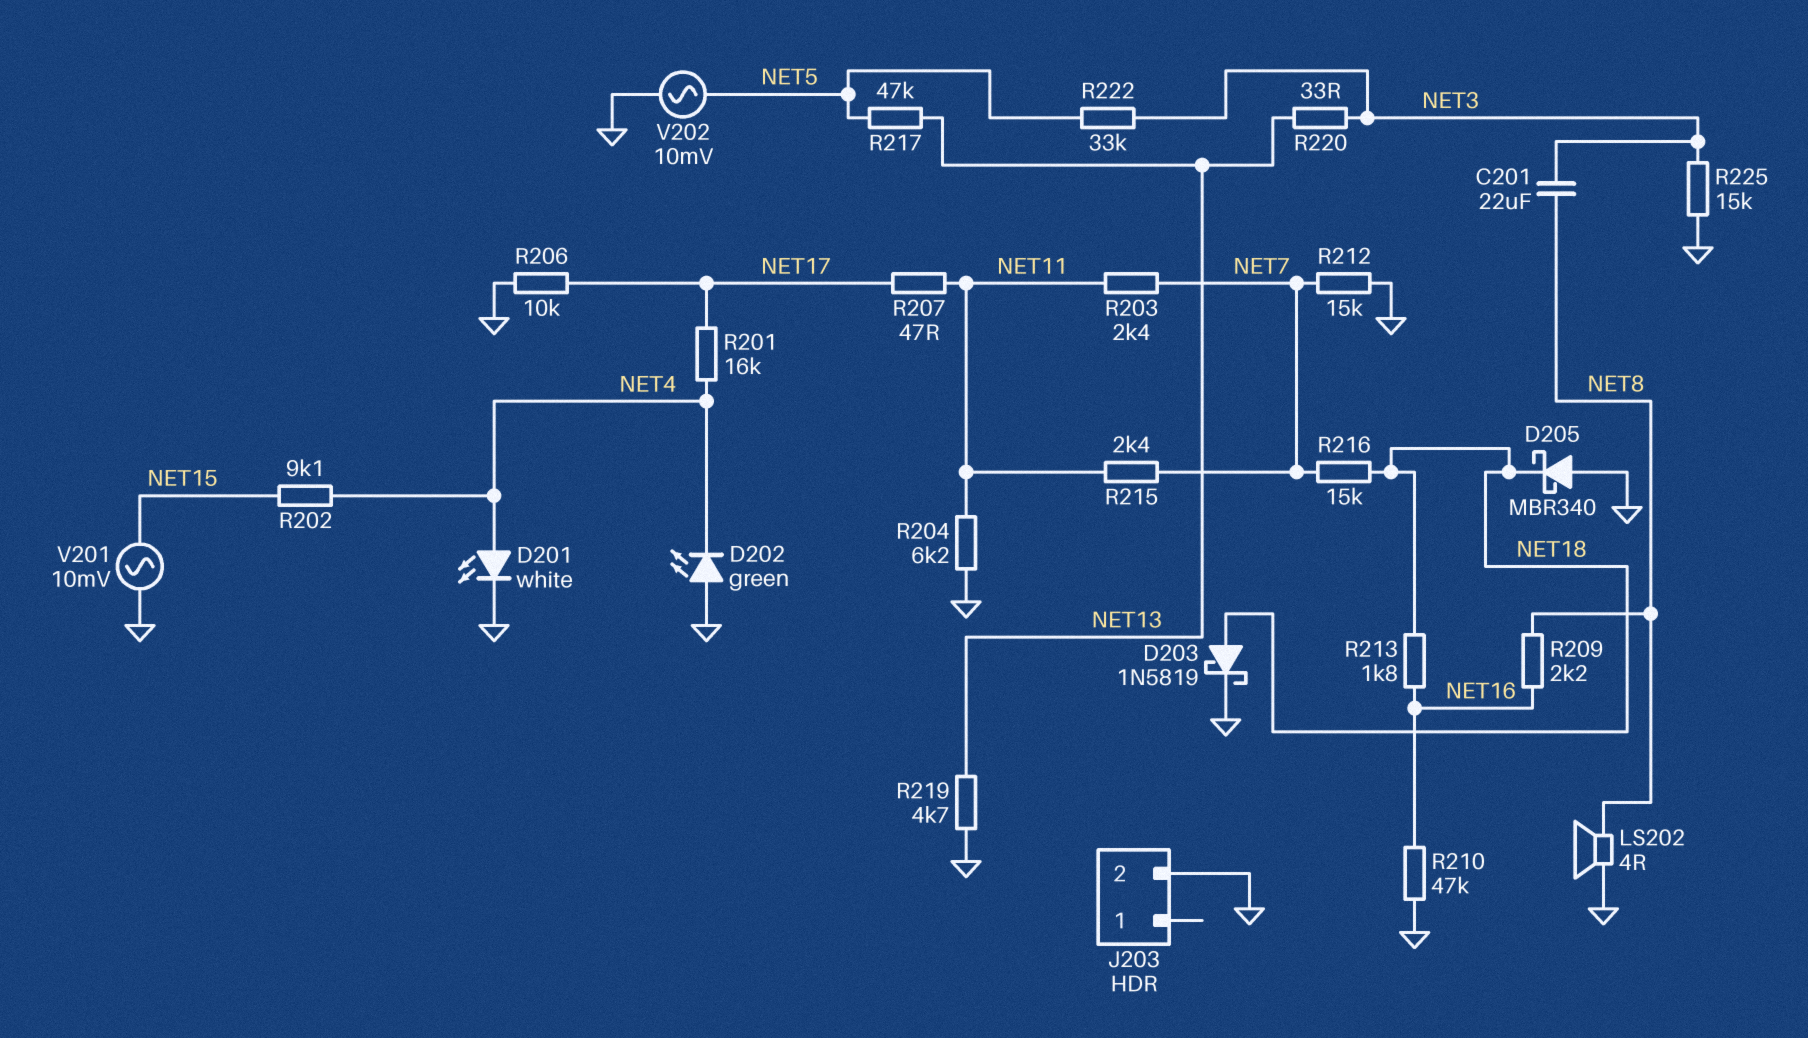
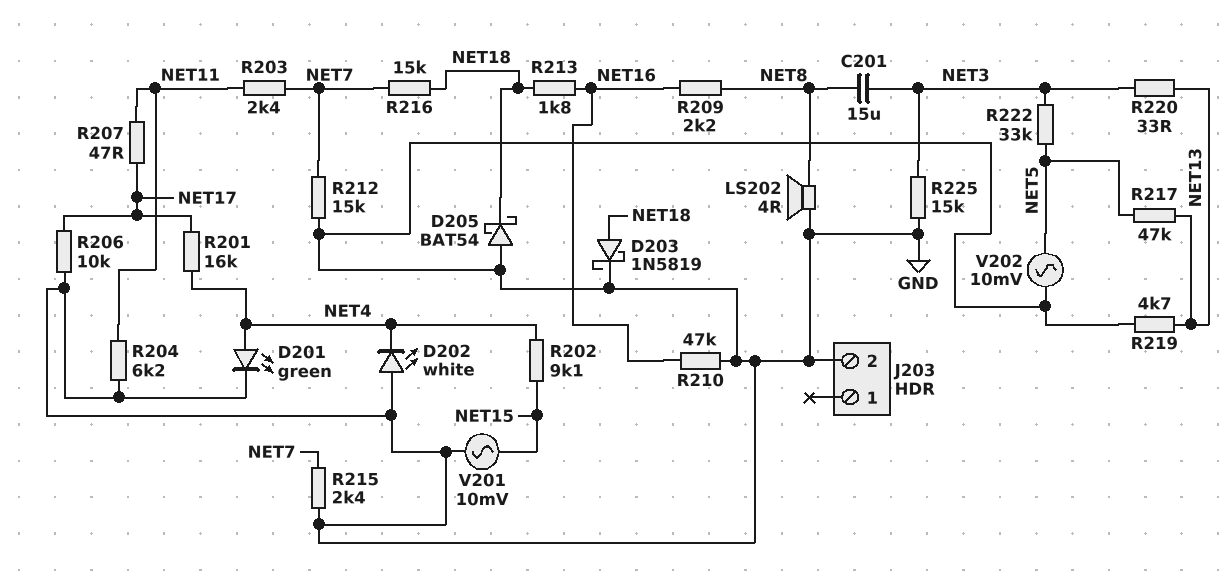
C201: 22uF (NET3, NET8) -> 15uF (NET3, NET8)
D201: LED white (A NET4, K GND) -> LED green (A NET4, K GND)
D202: LED green (A GND, K NET4) -> LED white (A GND, K NET4)
D205: schottky MBR340 (A GND, K NET18) -> schottky BAT54 (A GND, K NET18)
R215: 2.4k (NET7, NET11) -> 2.4k (GND, NET7)

